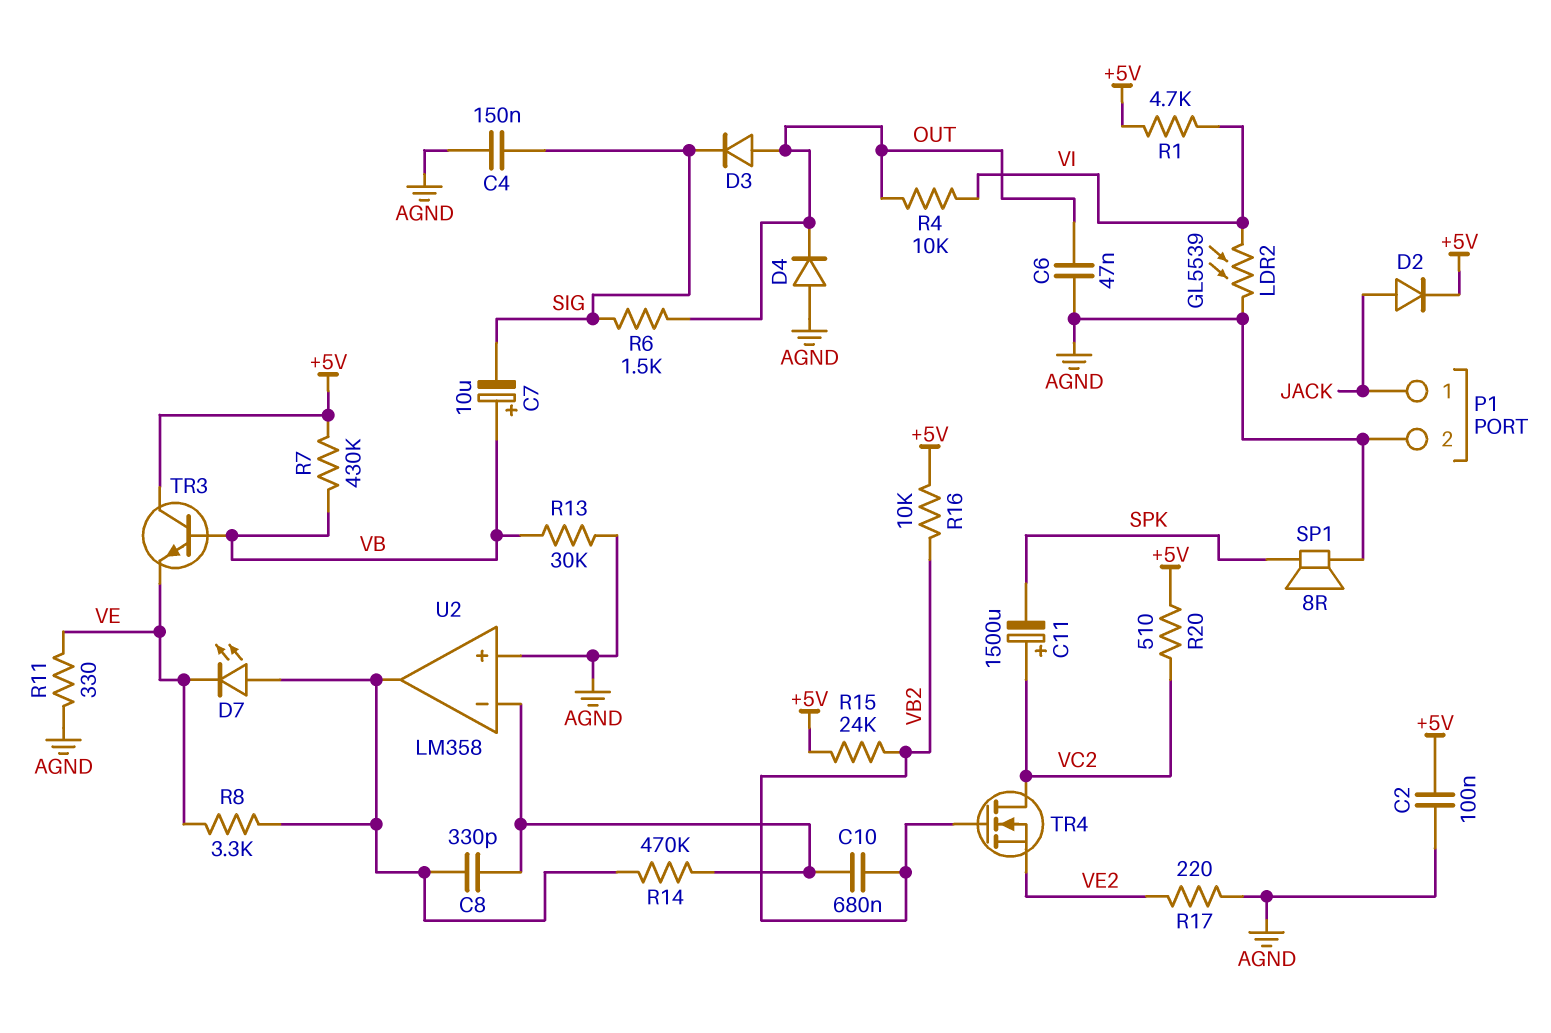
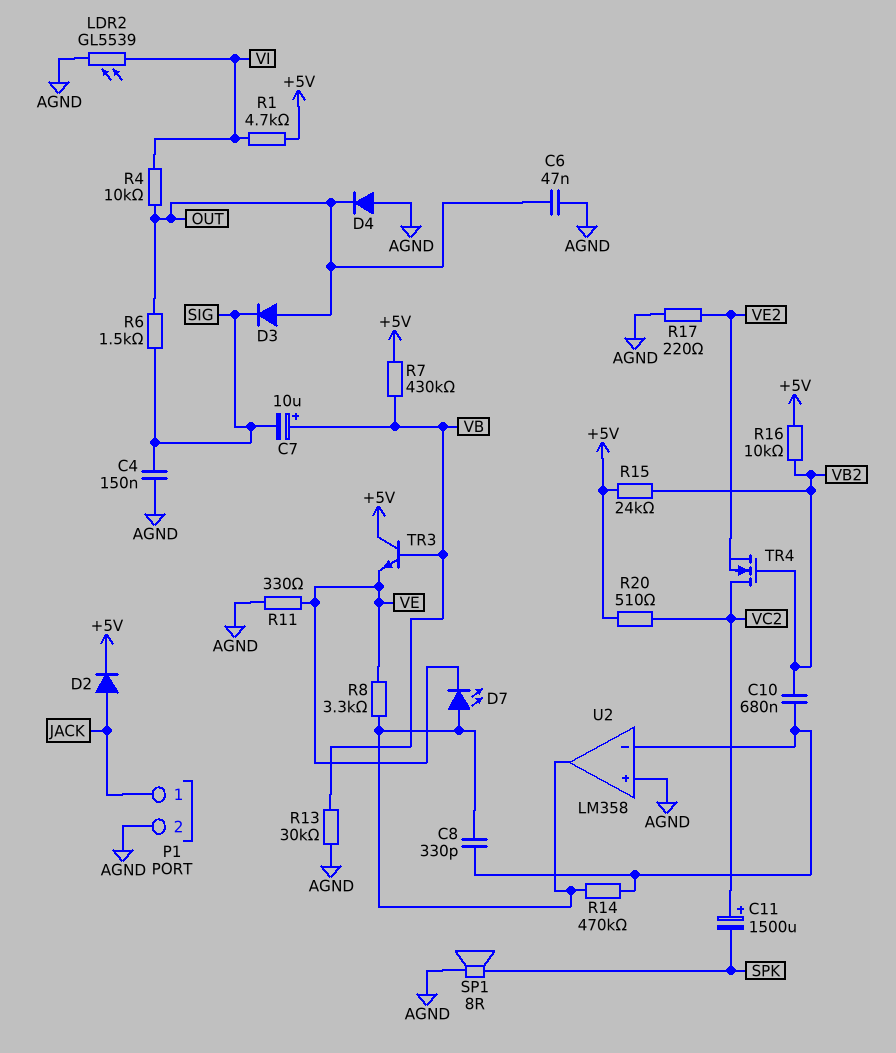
C2: 100nF (+5V, AGND) -> none

